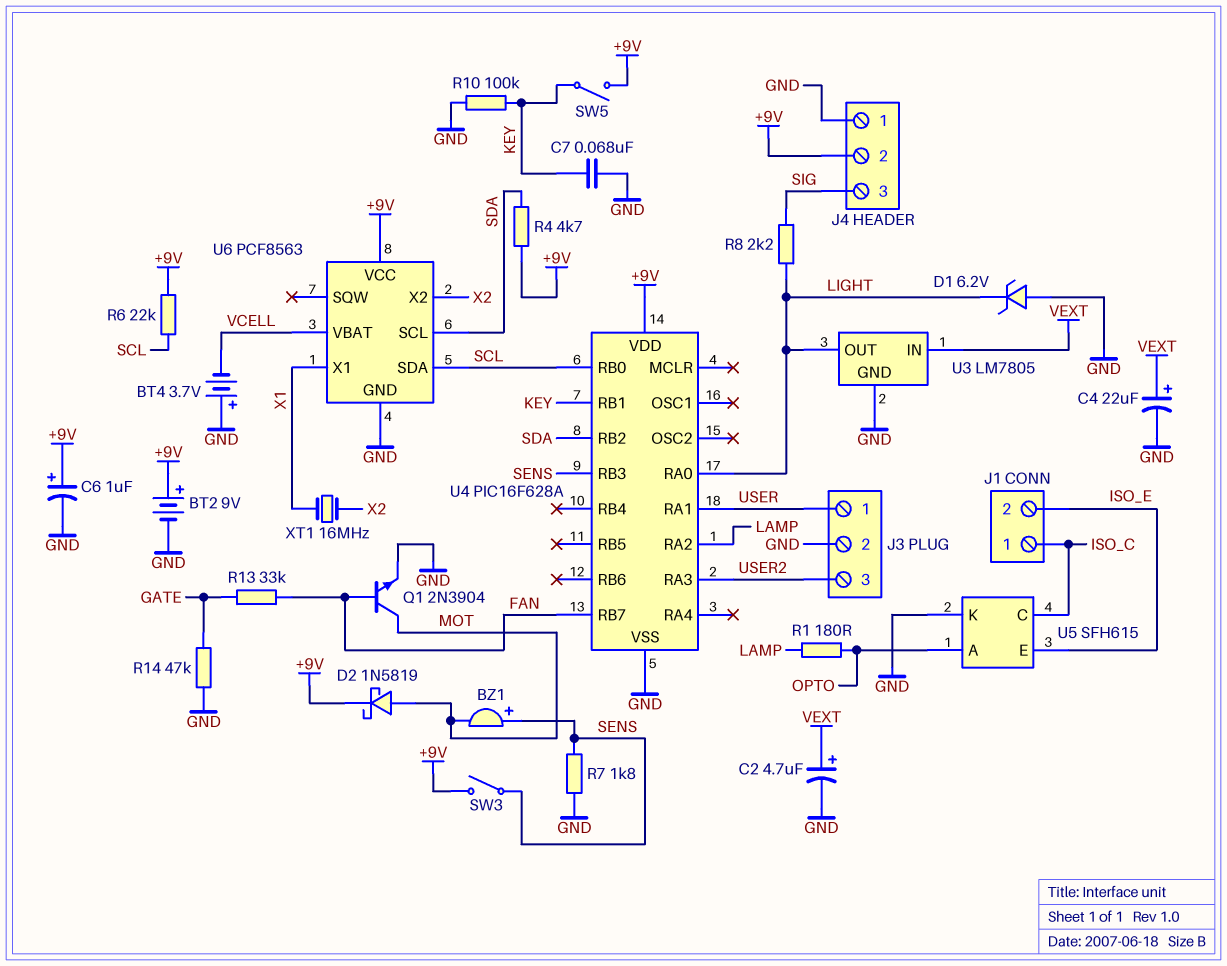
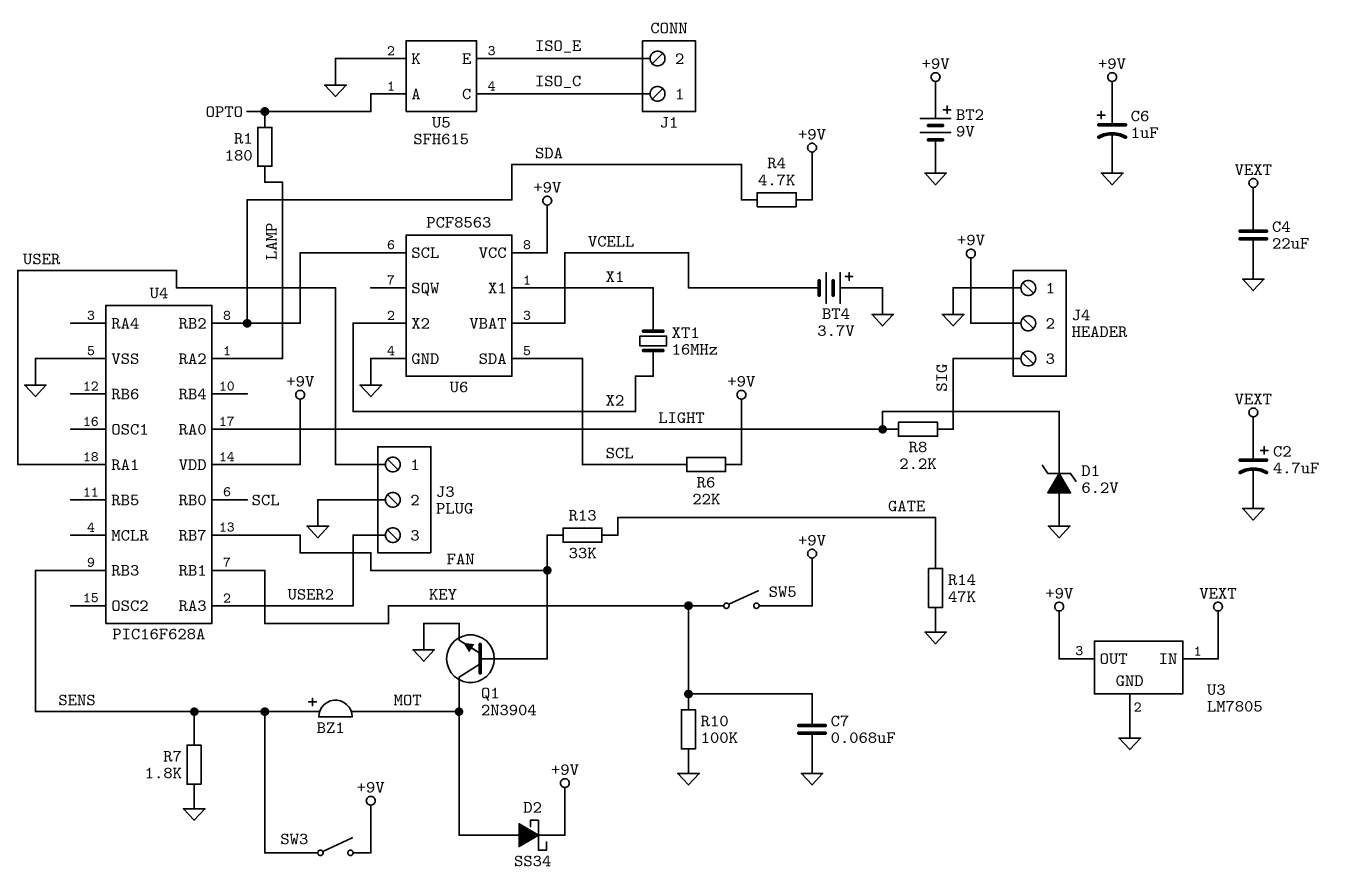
C4: 22uF (plus VEXT, minus GND) -> 22uF (GND, VEXT)
D2: schottky 1N5819 (A MOT, K +9V) -> schottky SS34 (A MOT, K +9V)
U3 pin OUT: LIGHT -> +9V

